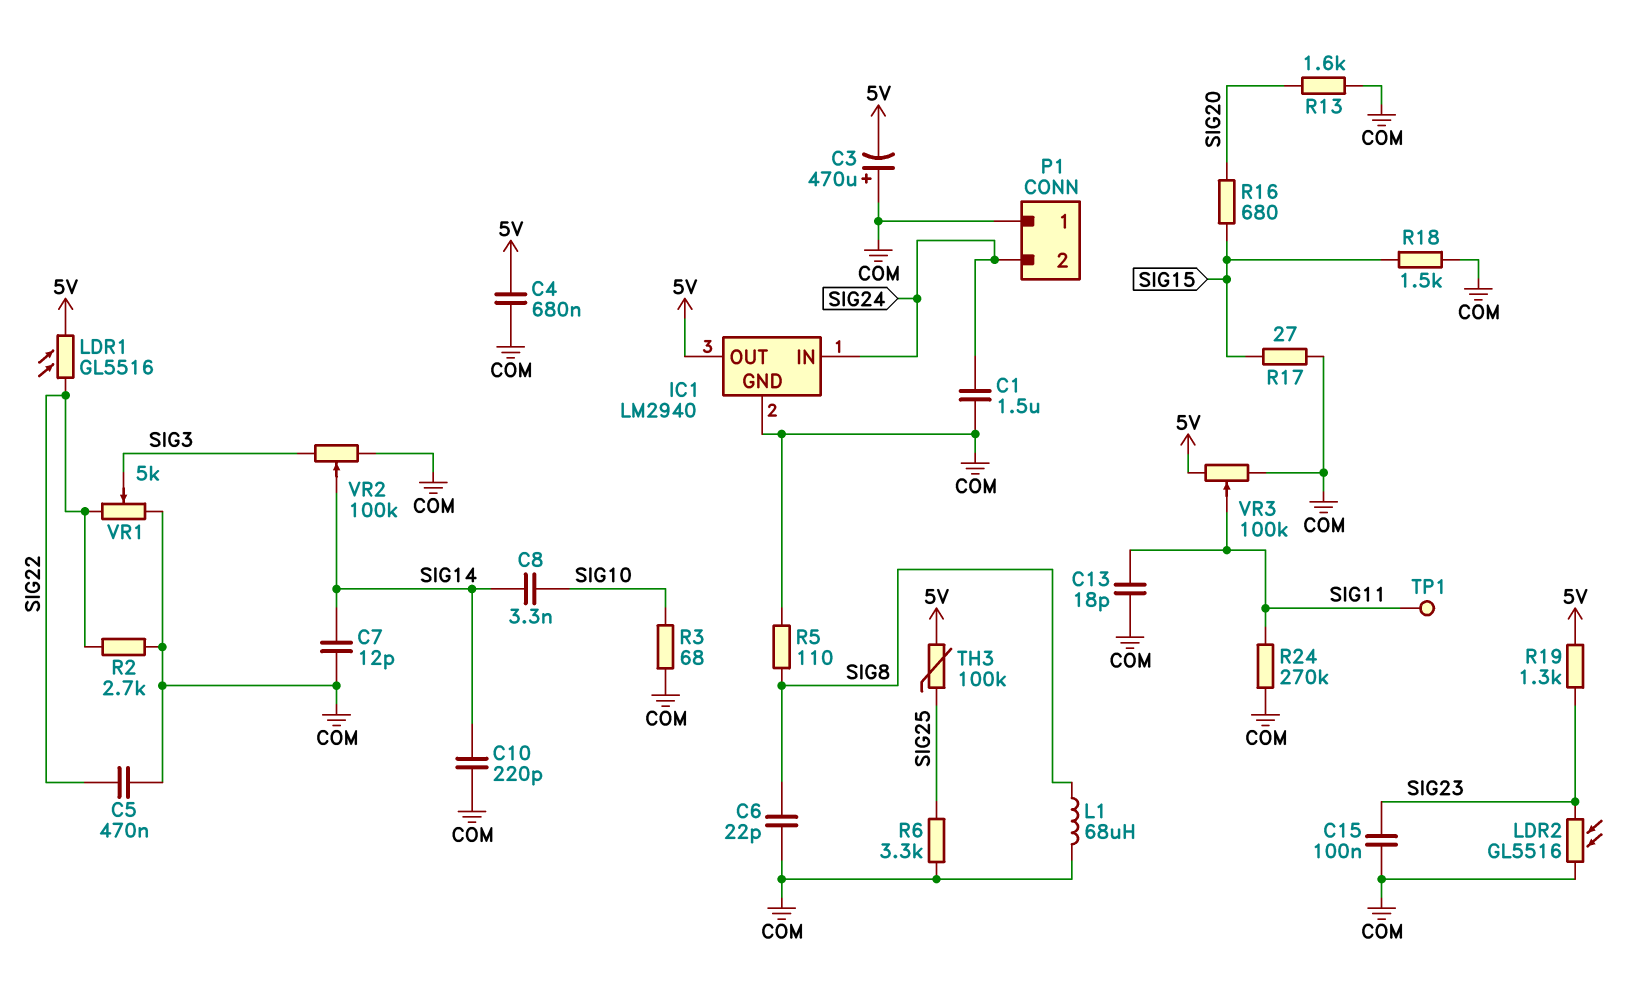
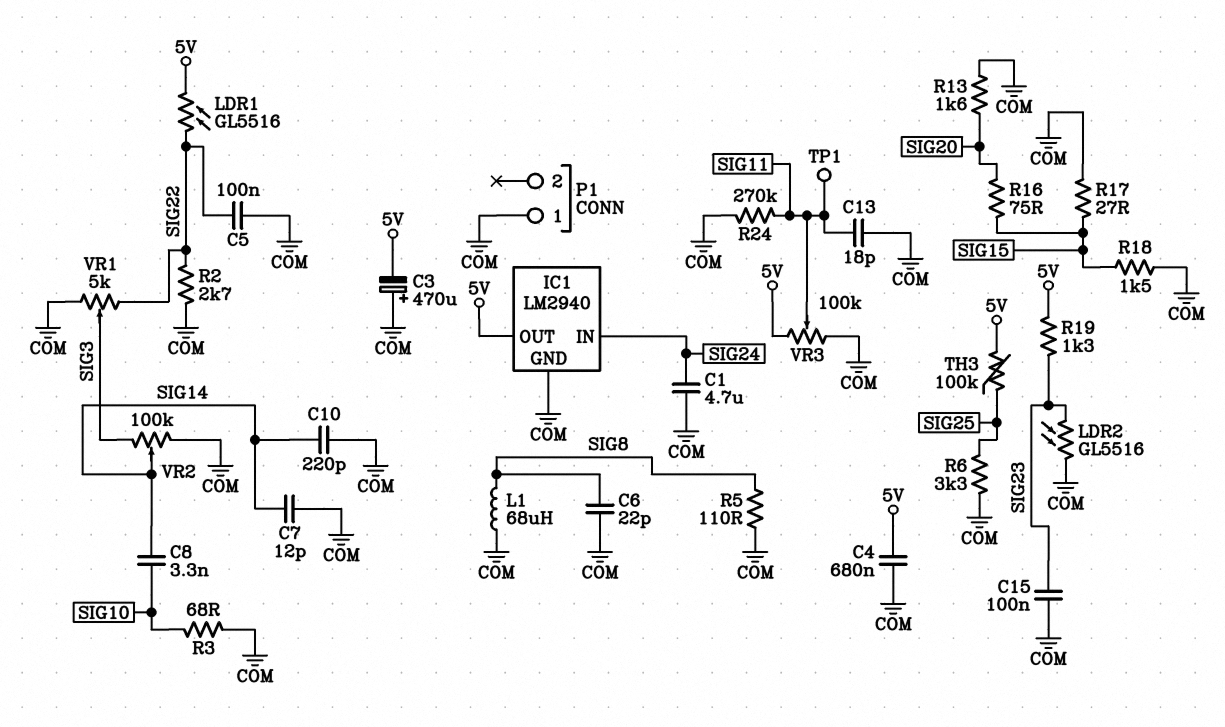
C1: 1.5uF (COM, SIG24) -> 4.7uF (COM, SIG24)
C5: 470nF (COM, SIG22) -> 100nF (COM, SIG22)
P1 pin 2: SIG24 -> none
R16: 680 (SIG15, SIG20) -> 75 (SIG15, SIG20)

